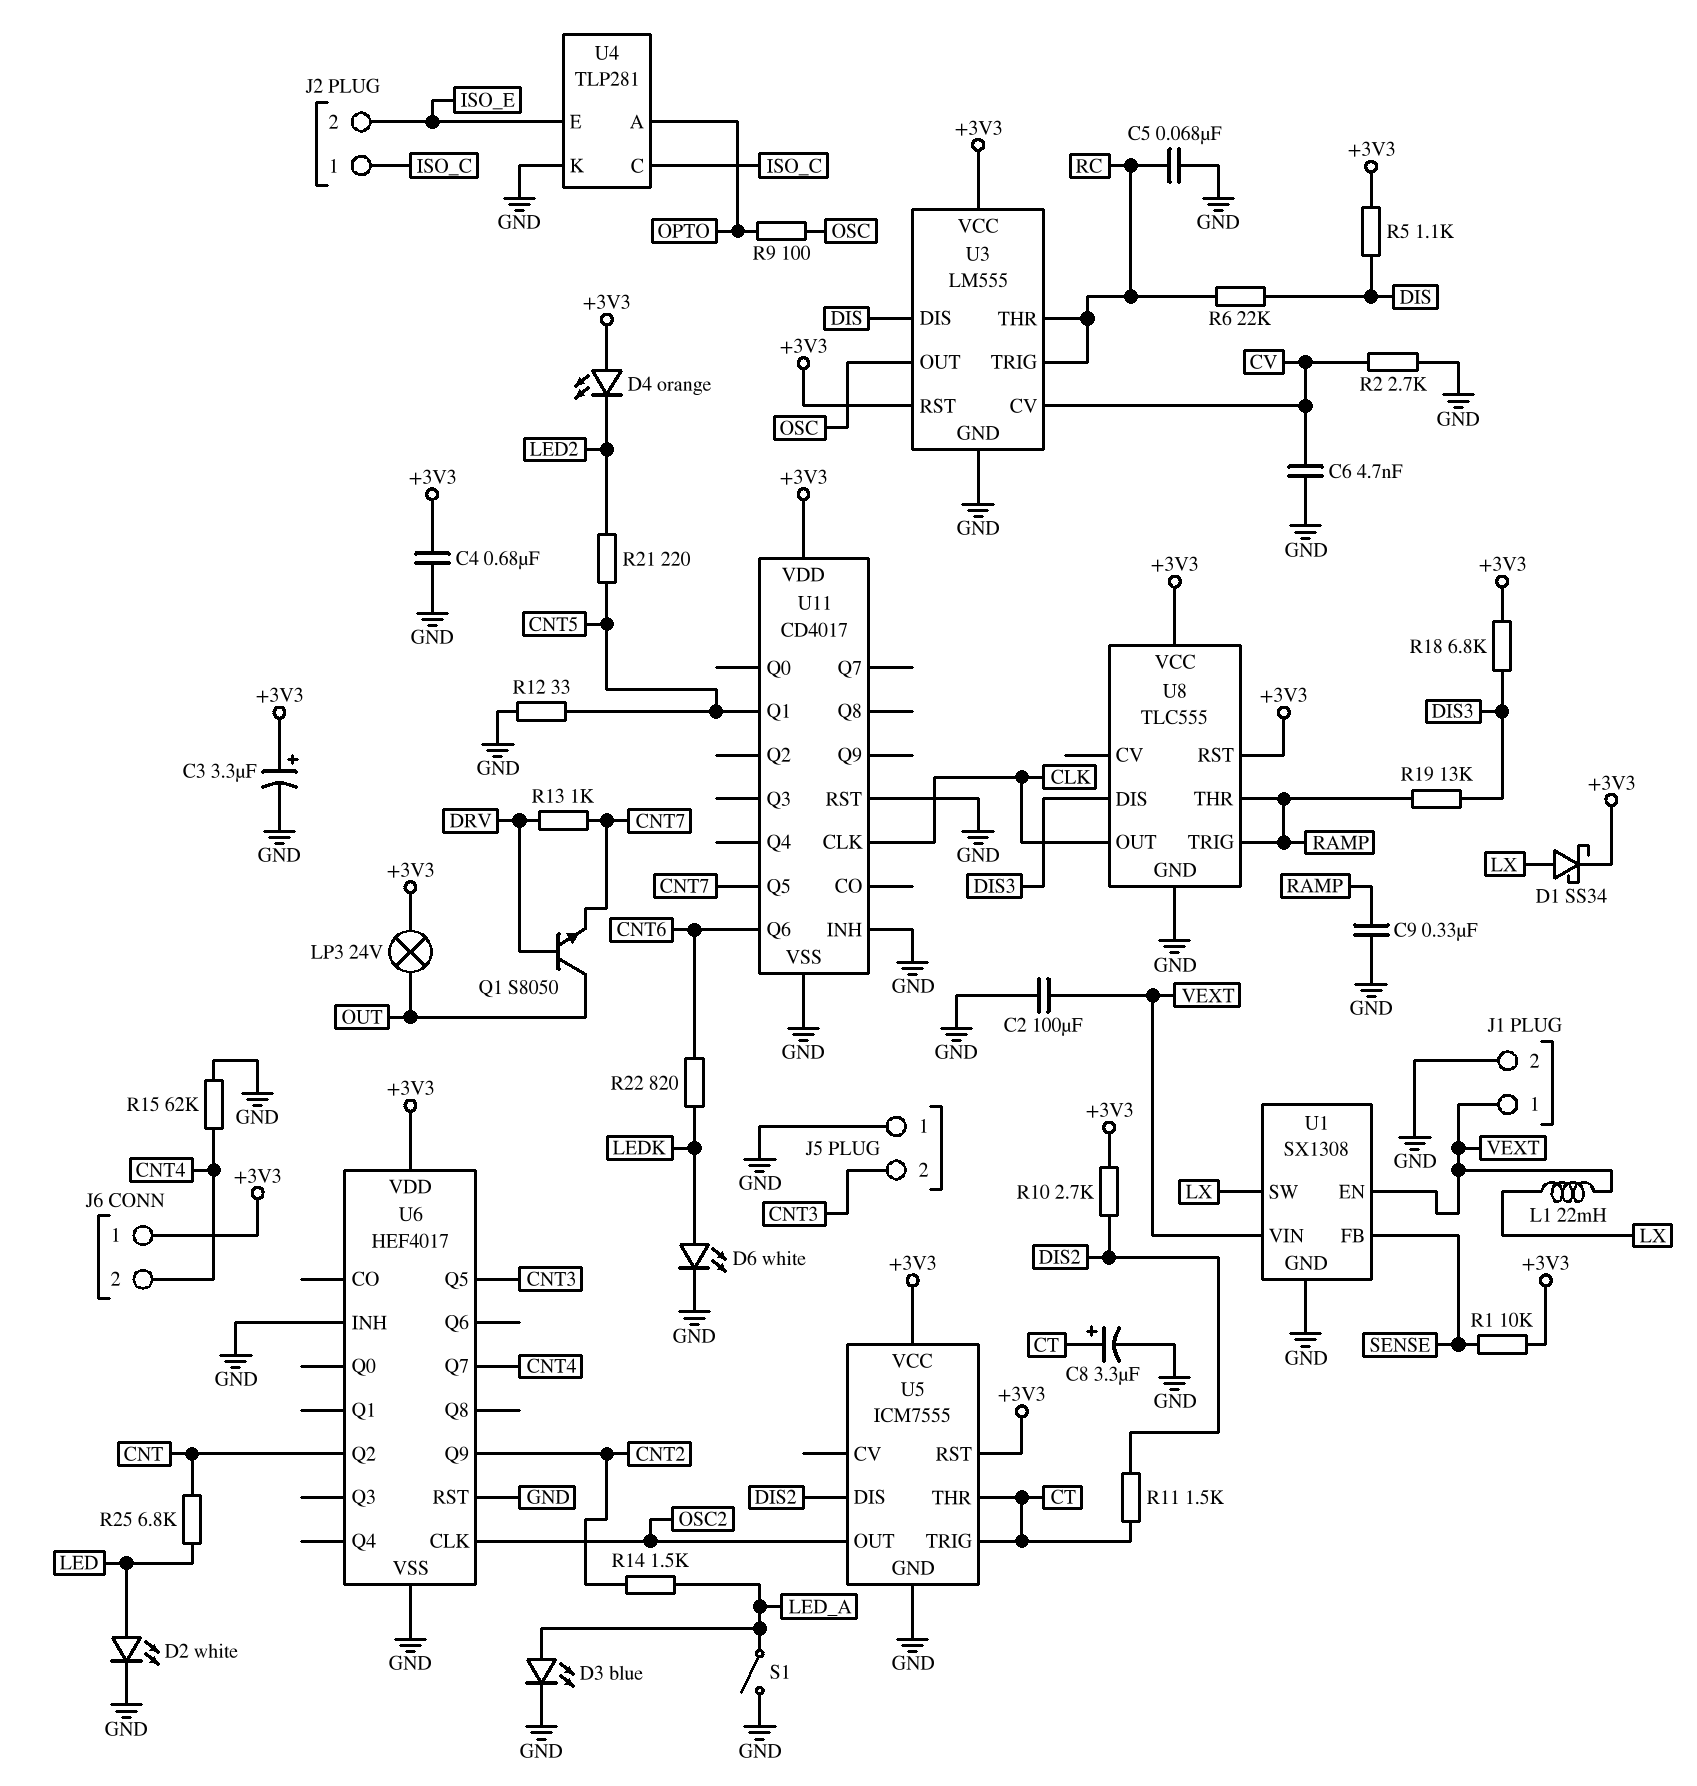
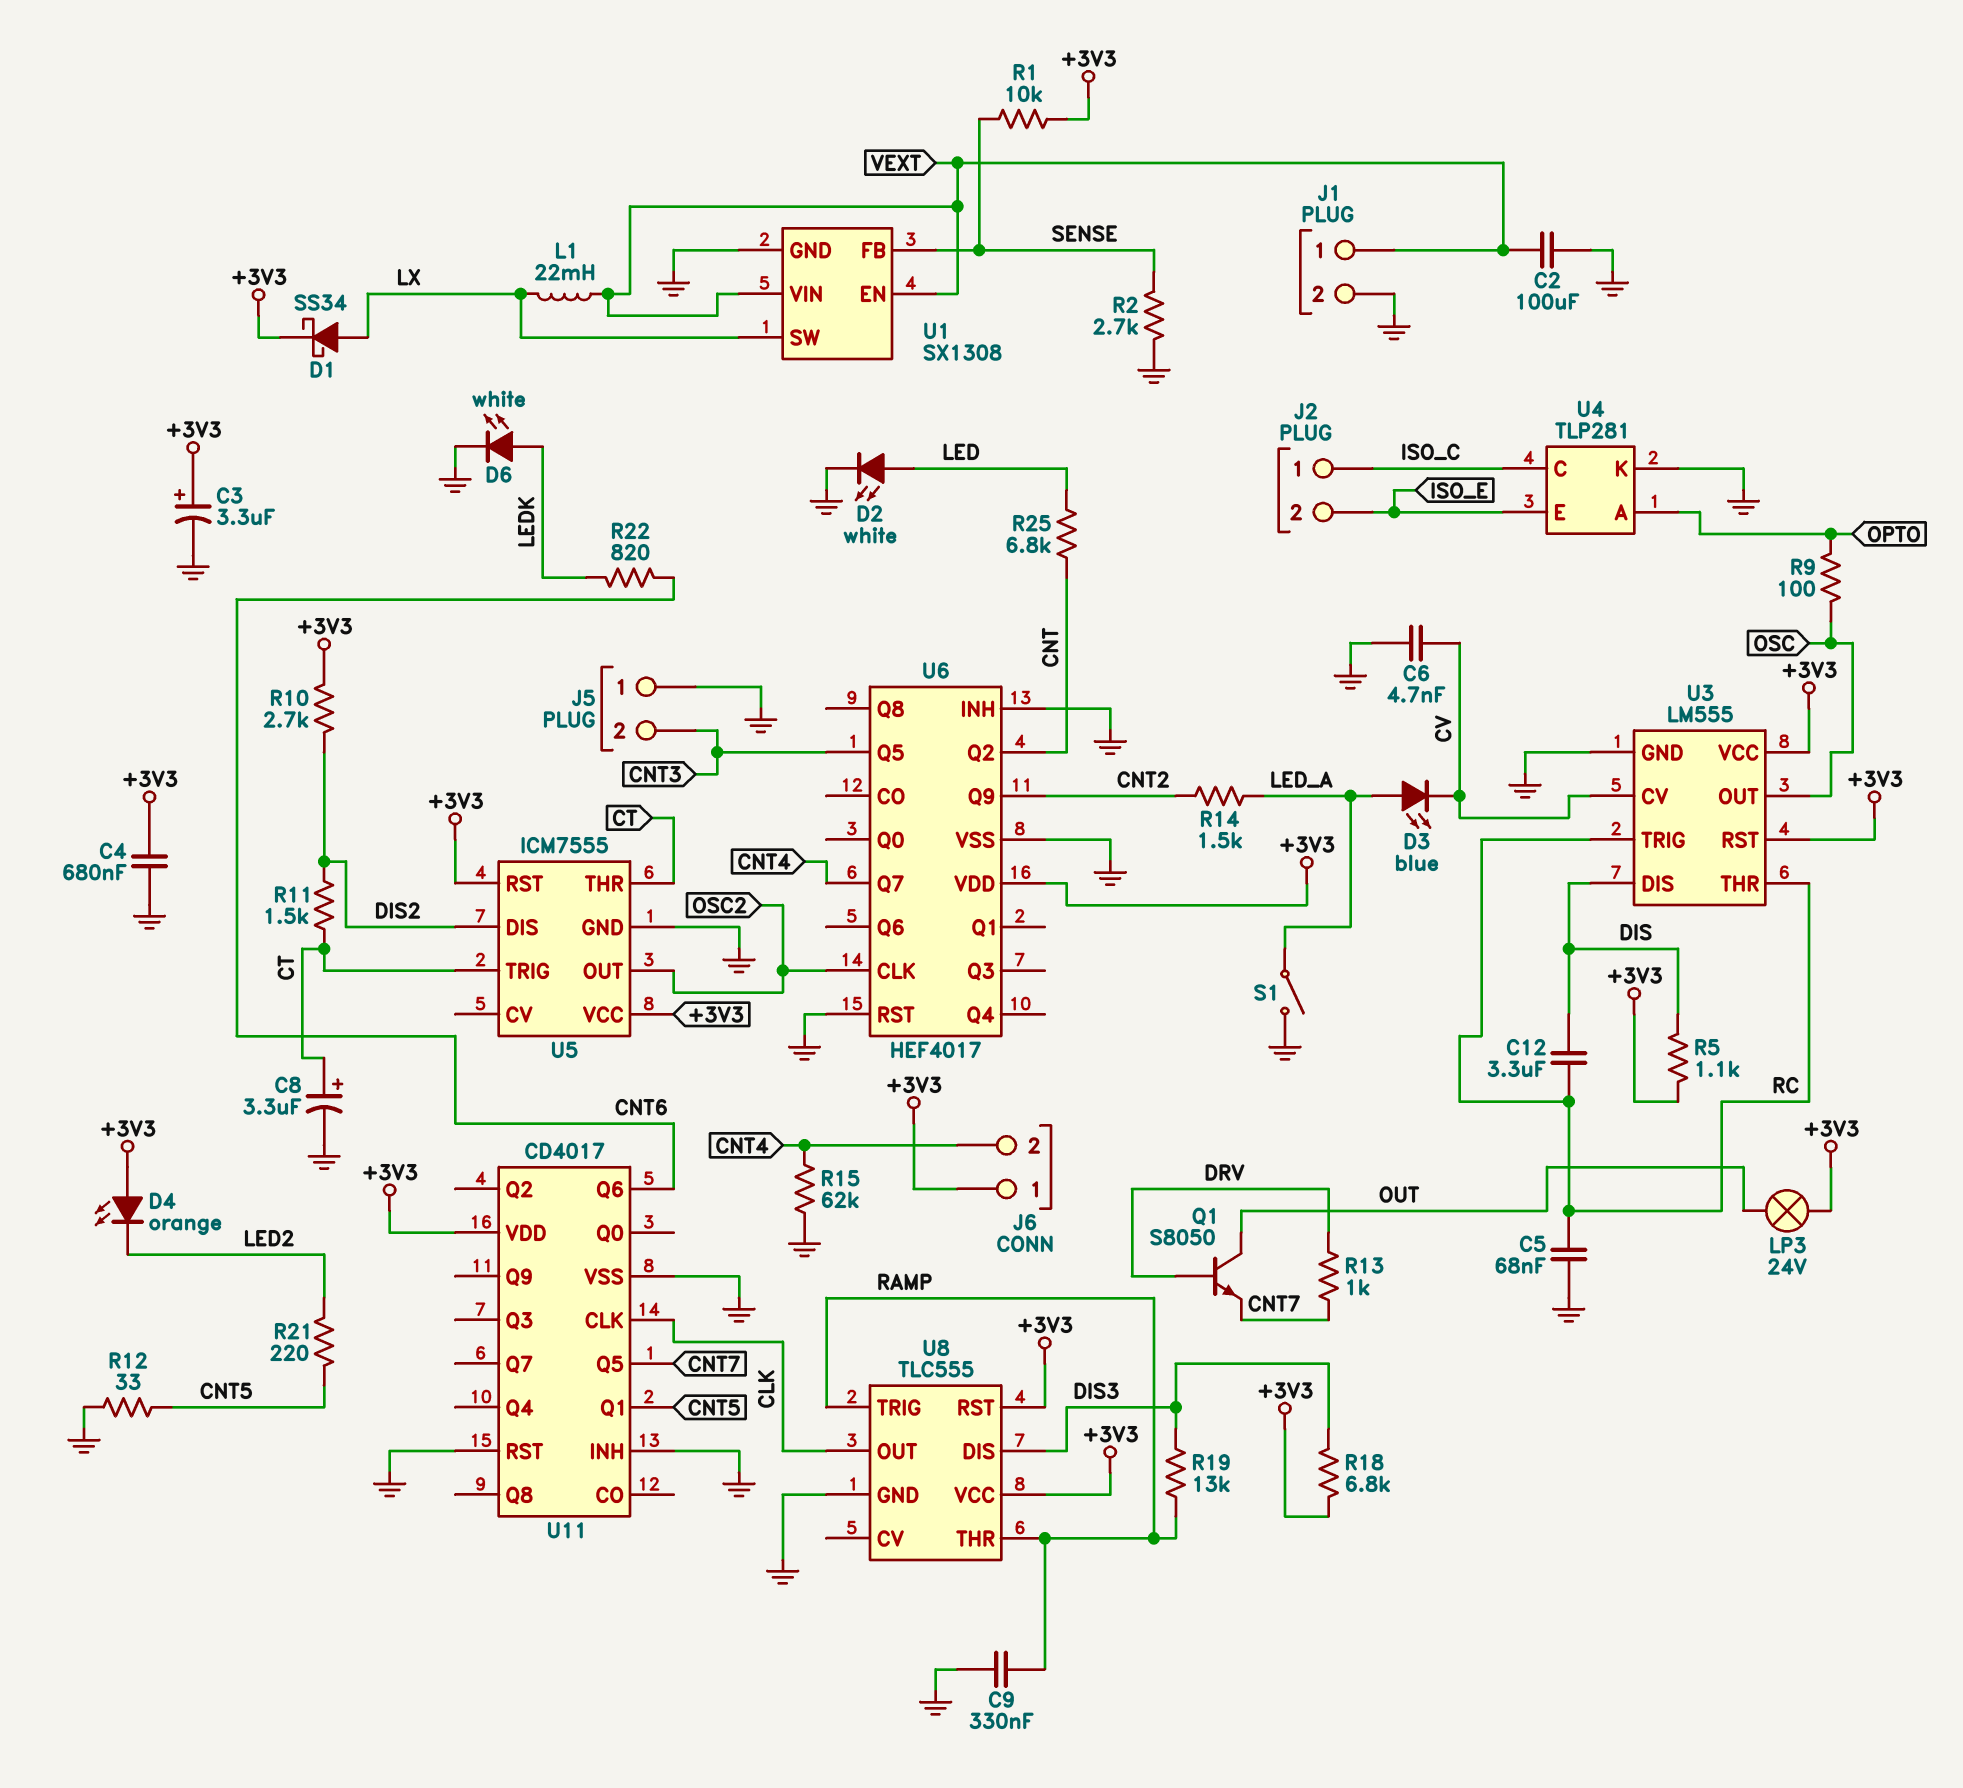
C12: none -> 3.3uF (DIS, RC)
D3: LED blue (A LED_A, K GND) -> LED blue (A LED_A, K CV)
R2: 2.7k (CV, GND) -> 2.7k (GND, SENSE)
R6: 22k (DIS, RC) -> none

